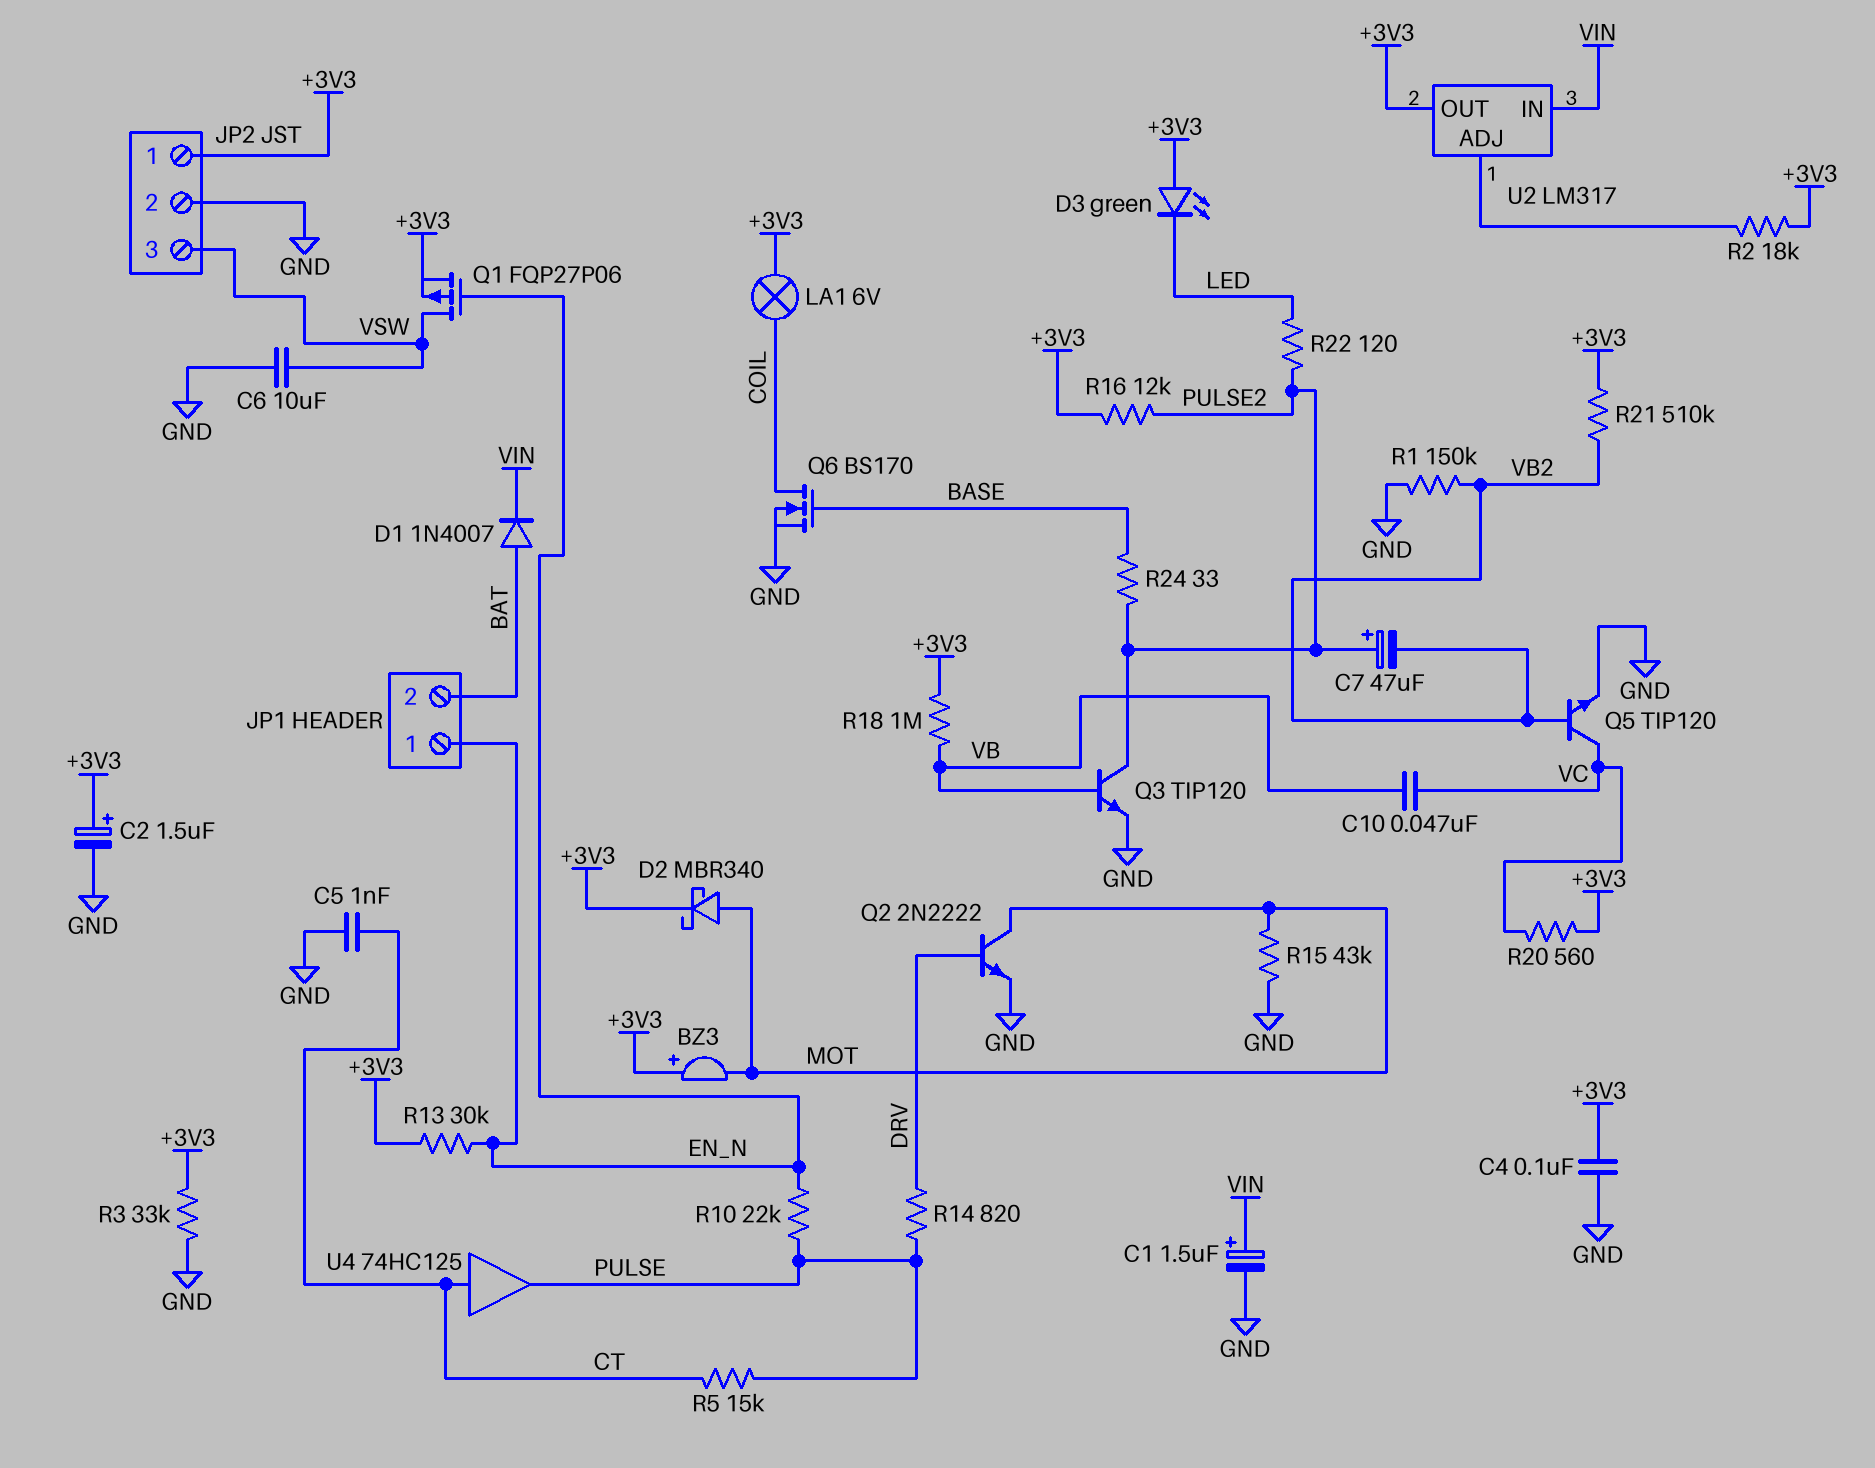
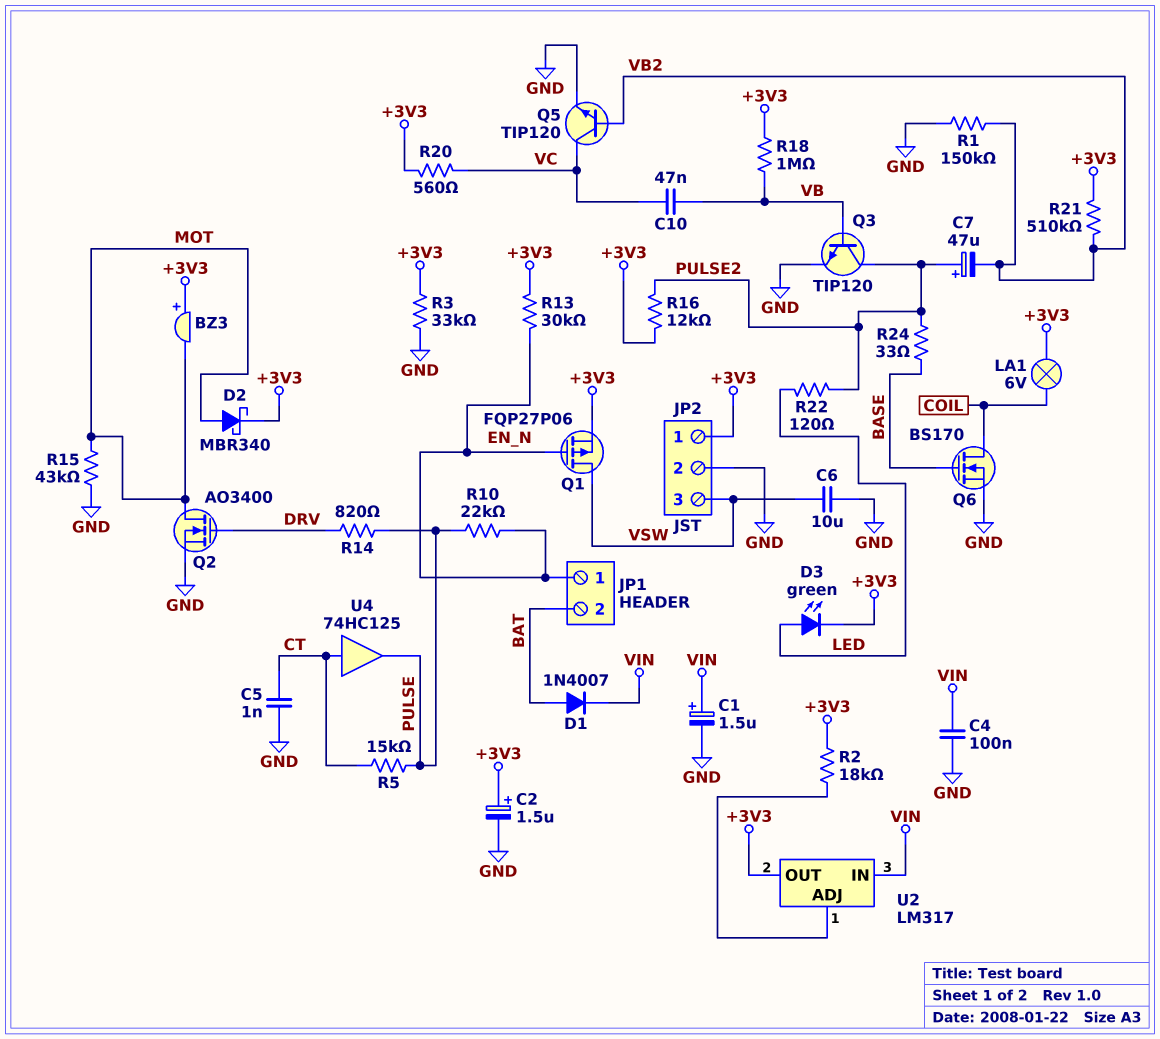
C4: 100nF (+3V3, GND) -> 100nF (GND, VIN)
D3: LED green (A +3V3, K LED) -> LED green (A LED, K +3V3)
Q2: NPN 2N2222 (B DRV, C MOT, E GND) -> NMOS AO3400 (G DRV, D MOT, S GND)

